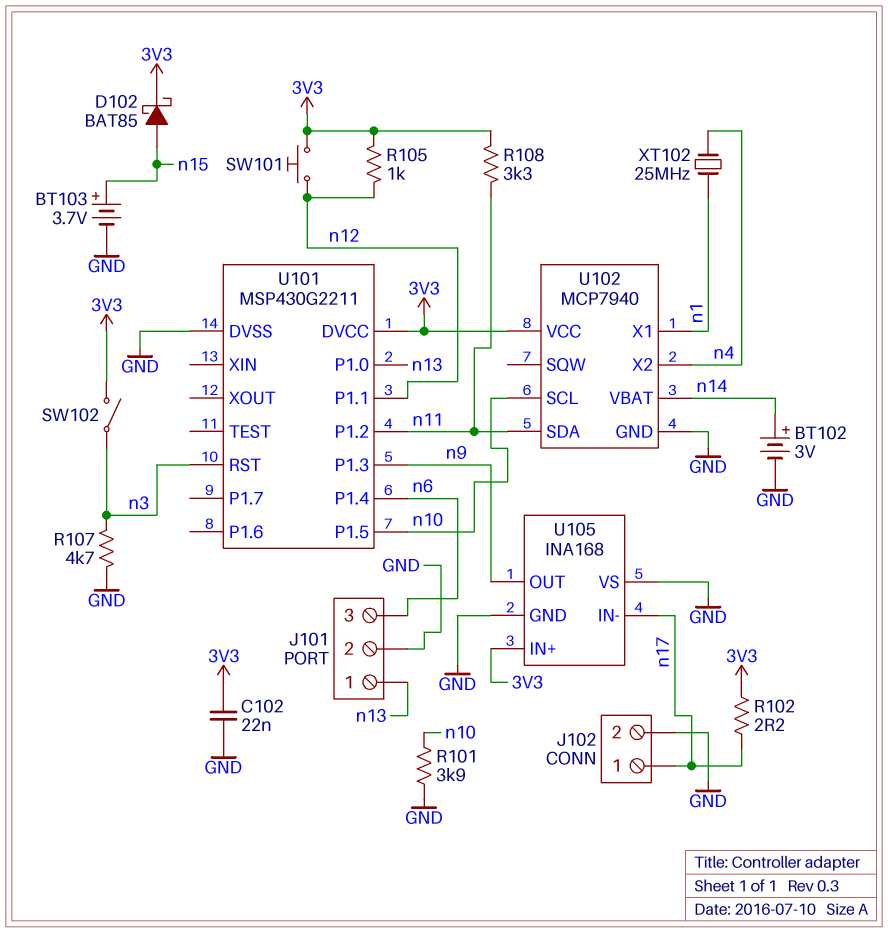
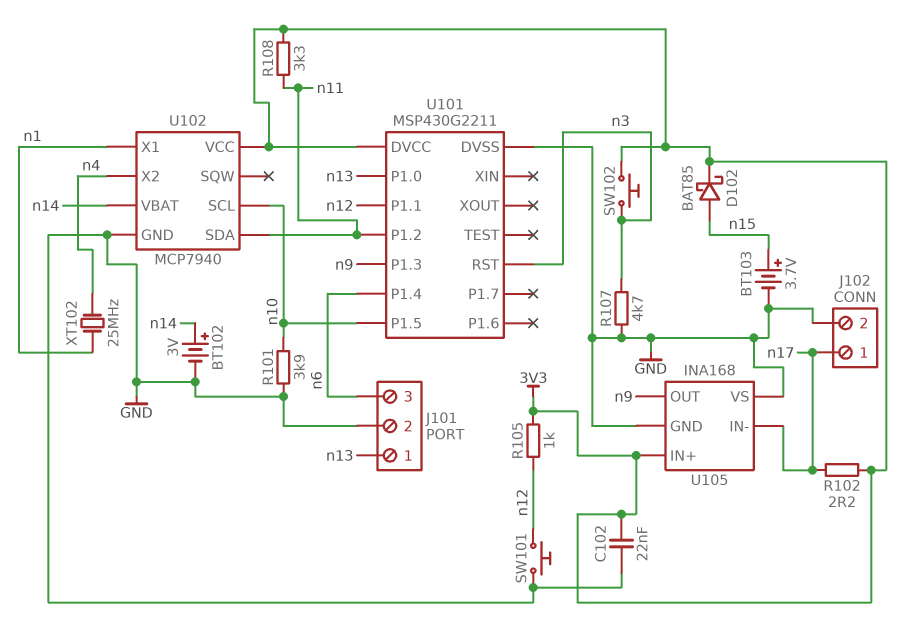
SW101: button (3V3, n12) -> button (GND, n12)
SW102: switch (3V3, n3) -> button (3V3, n3)

